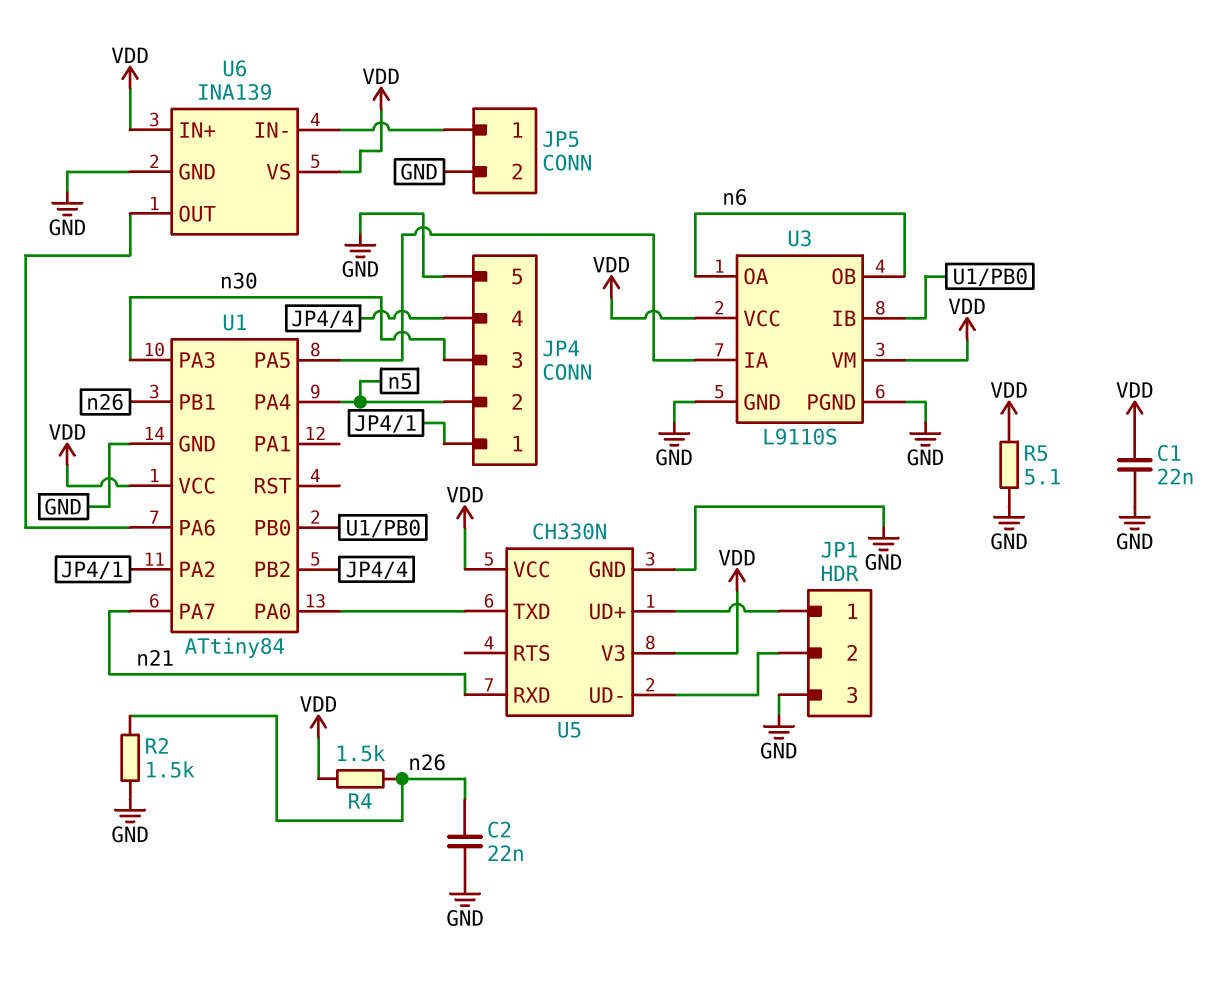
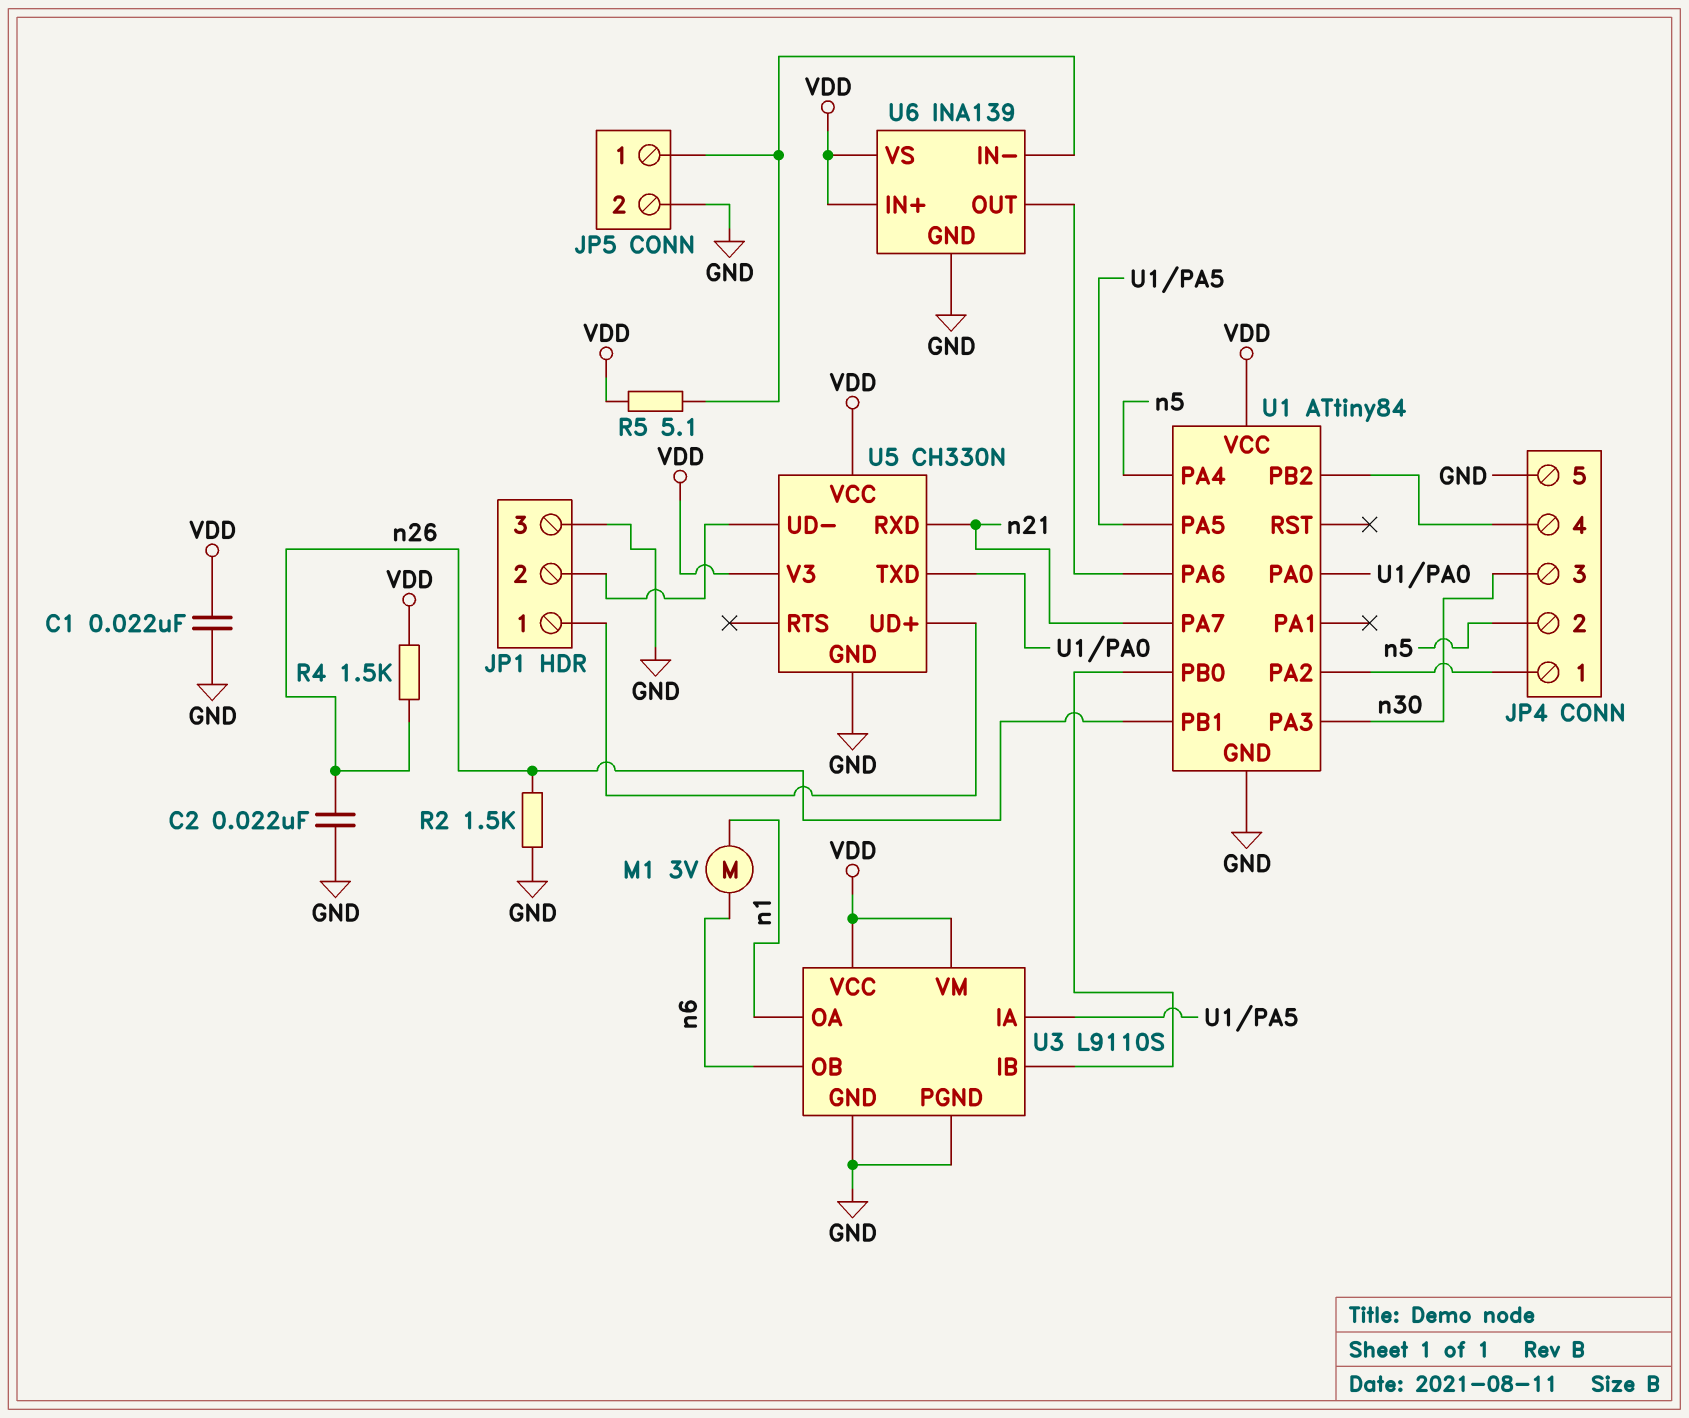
M1: none -> motor 3V (n1, n6)
R5: 5.1 (GND, VDD) -> 5.1 (JP5/1, VDD)
U3 pin OA: n6 -> n1

